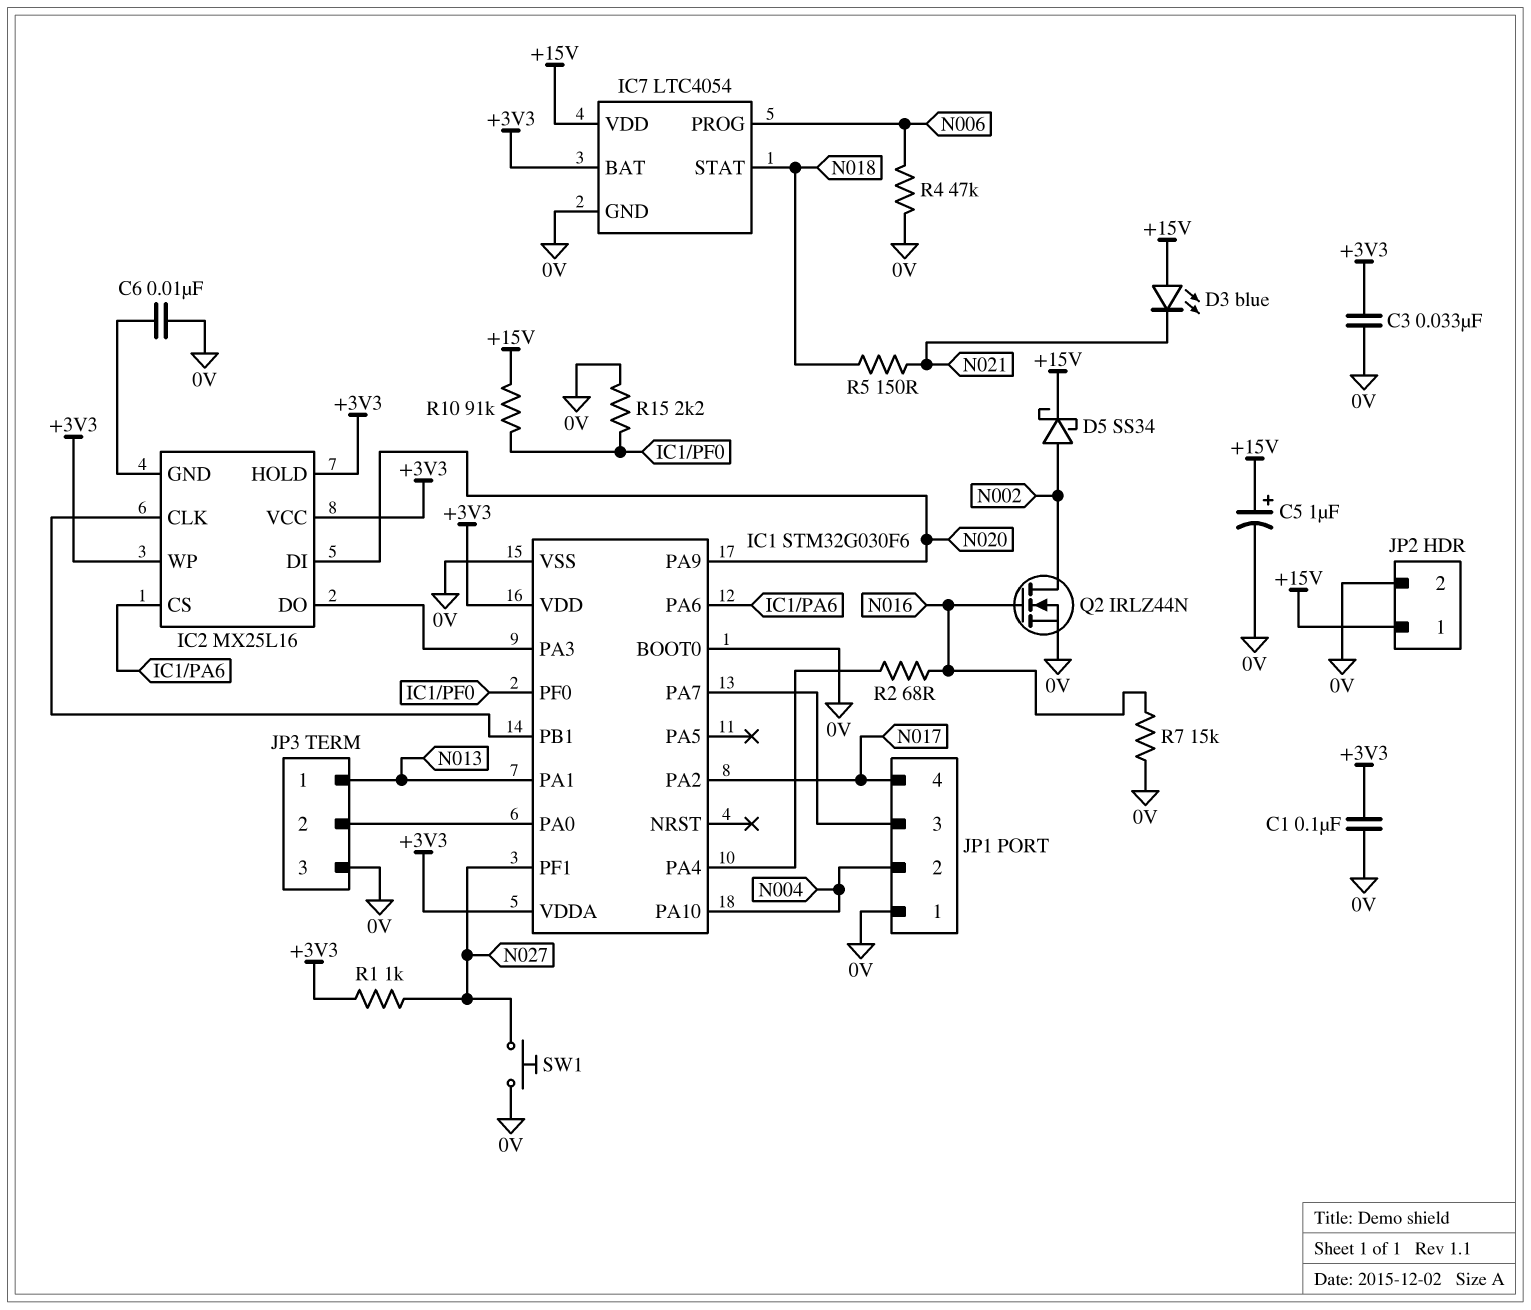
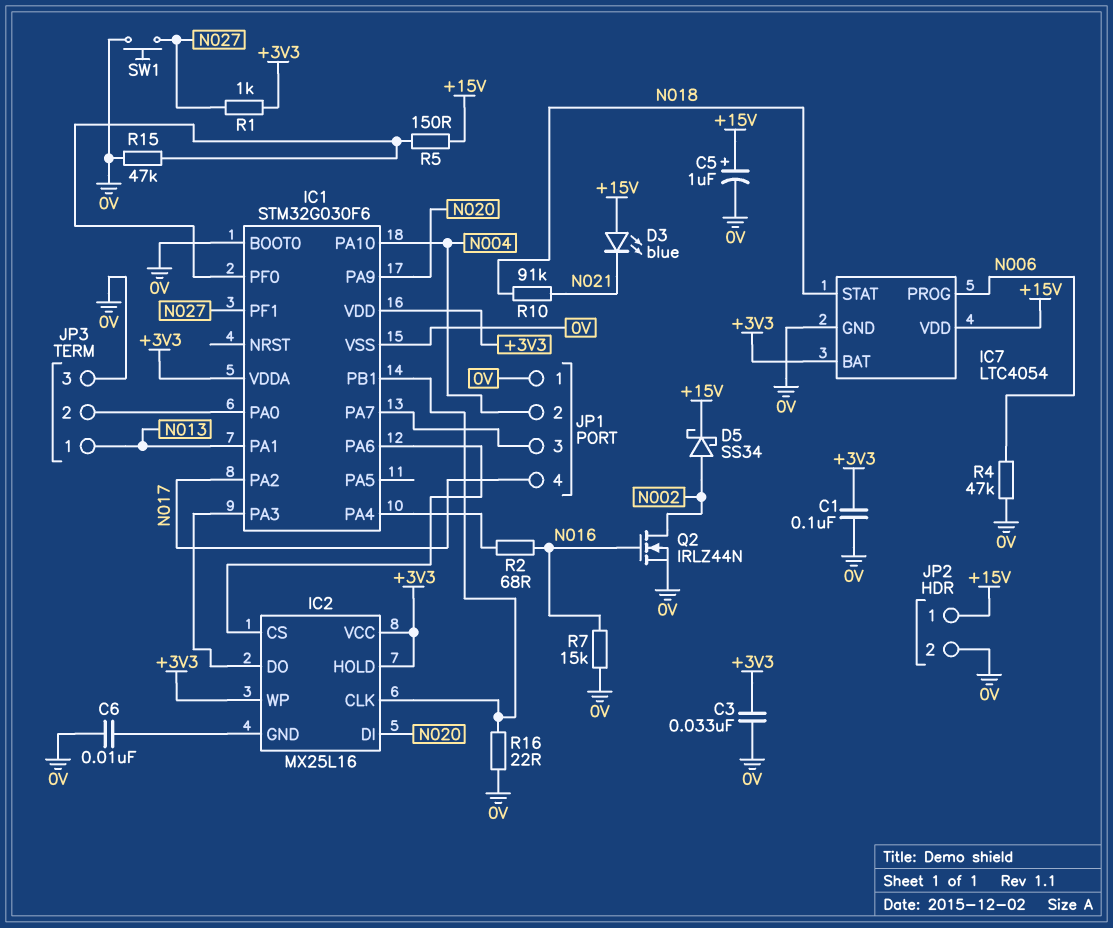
R5: 150 (N018, N021) -> 150 (+15V, IC1/PF0)
R10: 91k (+15V, IC1/PF0) -> 91k (N018, N021)
R15: 2.2k (0V, IC1/PF0) -> 47k (0V, IC1/PF0)
R16: none -> 22 (0V, IC1/PB1)

